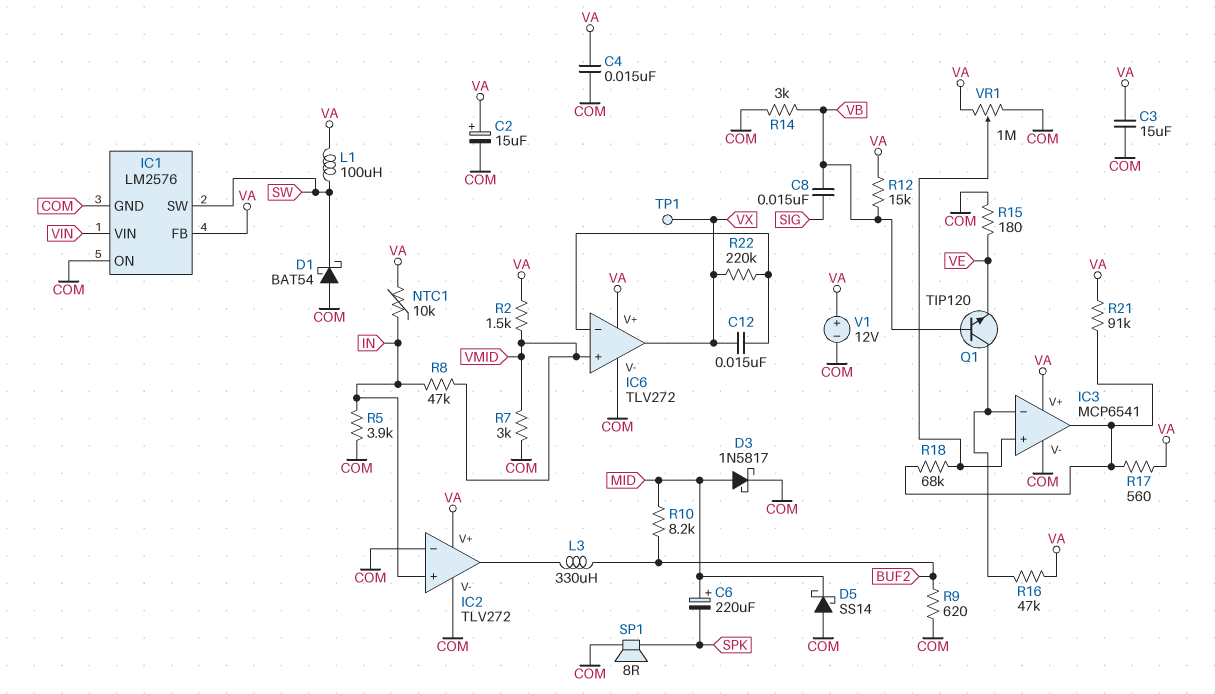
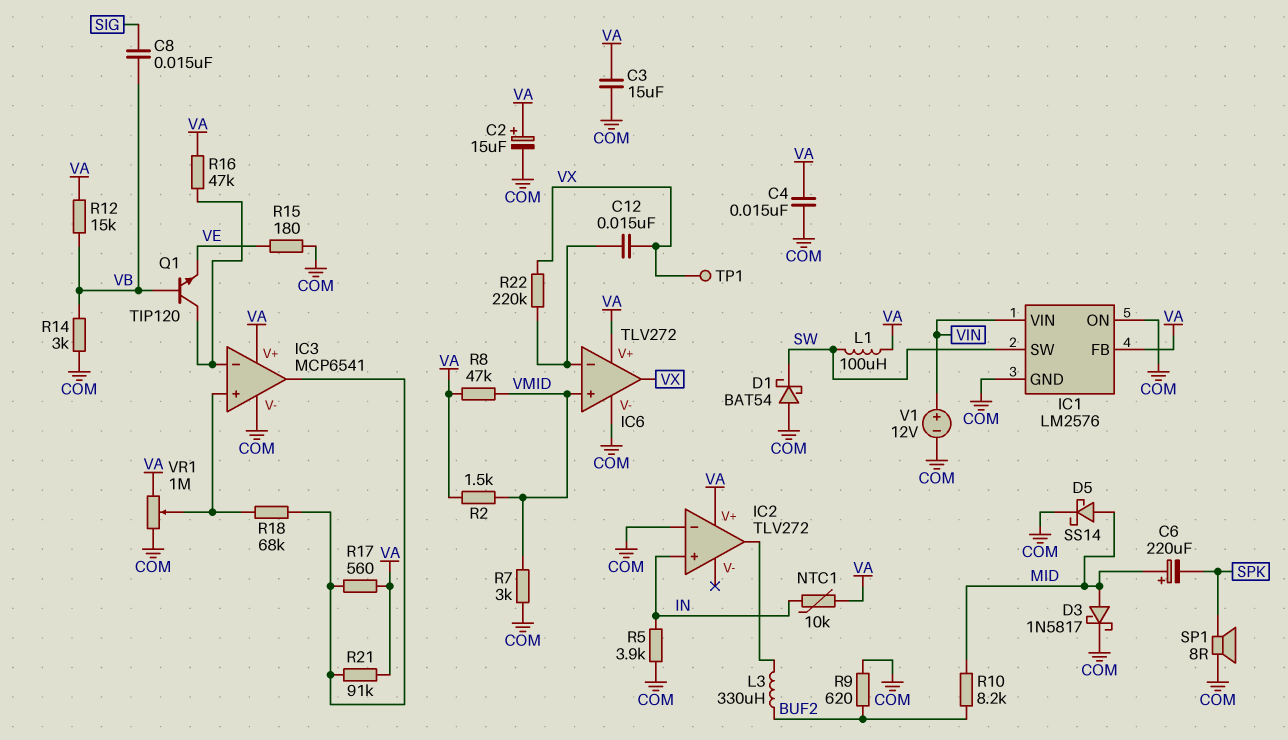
D5: schottky SS14 (A COM, K MID) -> schottky SS14 (A MID, K COM)
IC2 pin V-: COM -> none
R8: 47k (IN, VMID) -> 47k (VA, VMID)
V1: 12V (plus VA, minus COM) -> 12V (plus VIN, minus COM)

